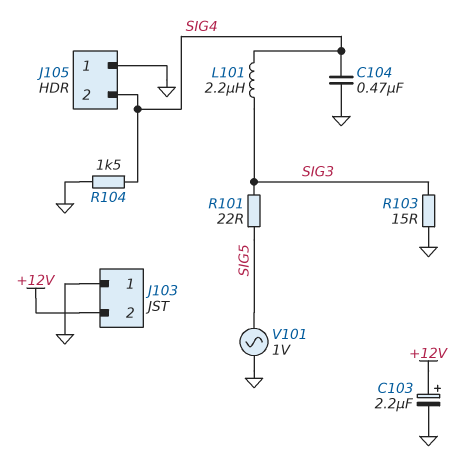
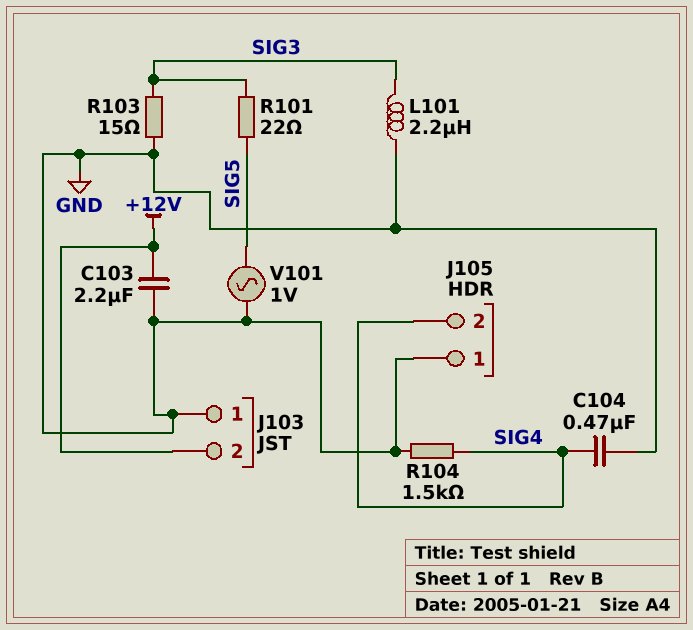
C103: 2.2uF (plus +12V, minus GND) -> 2.2uF (+12V, GND)
L101: 2.2uH (SIG3, SIG4) -> 2.2uH (GND, SIG3)

